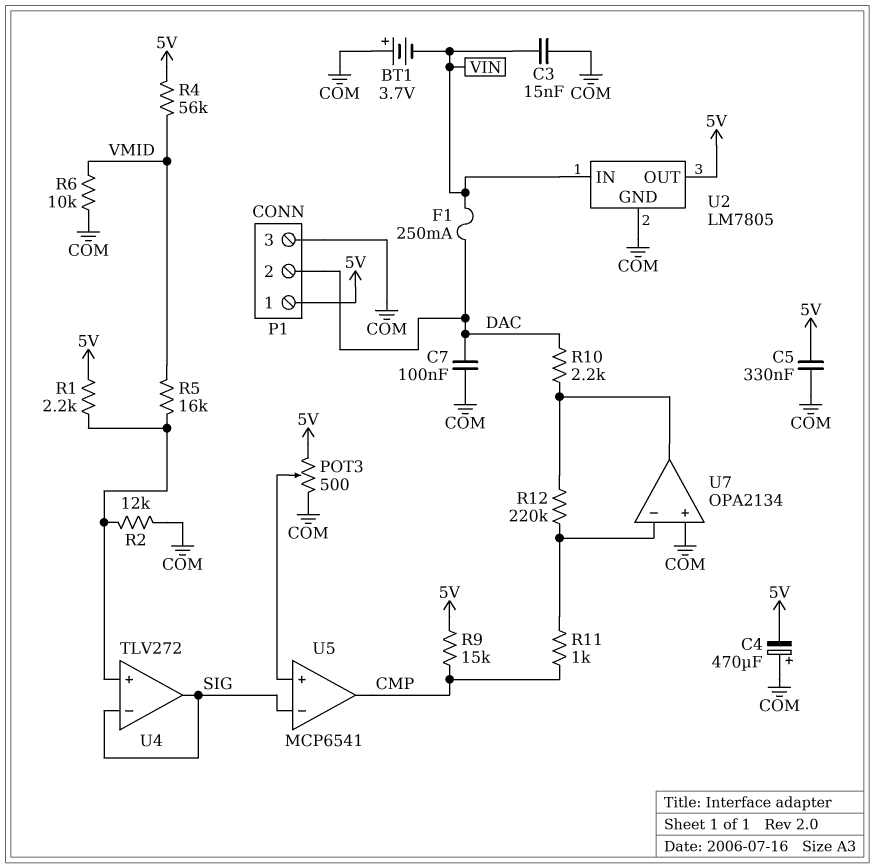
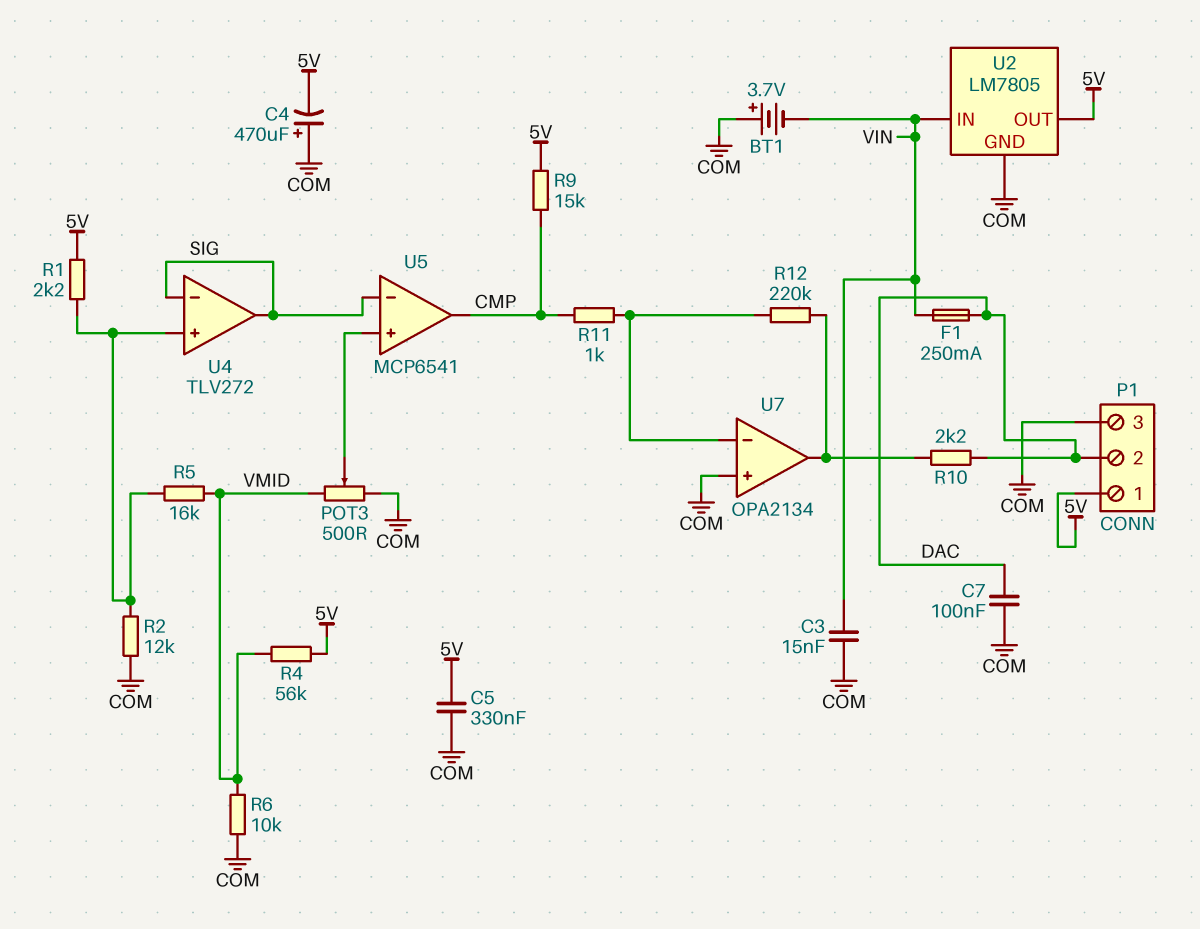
POT3: 500 (5V, COM, wiper U5/in+) -> 500 (COM, VMID, wiper U5/in+)

